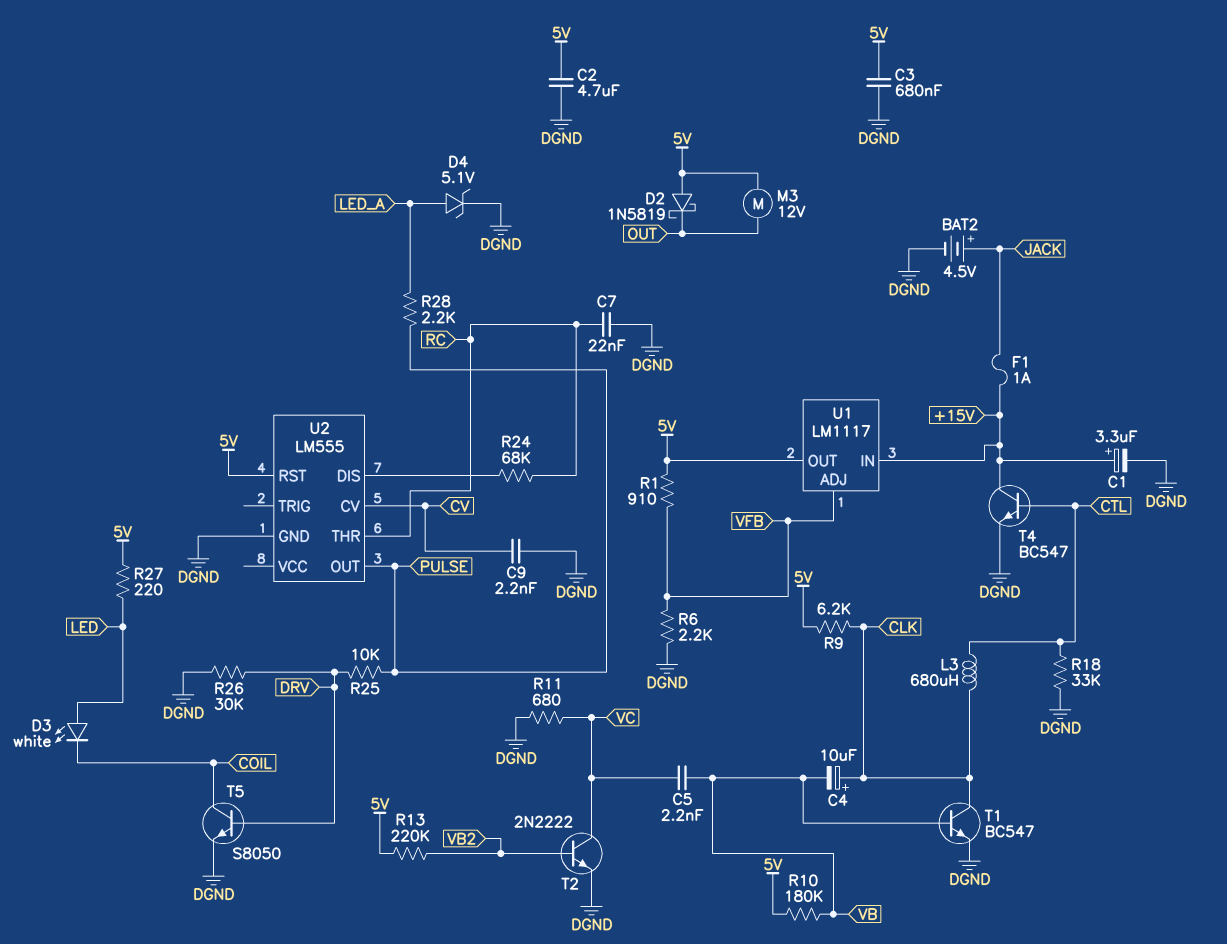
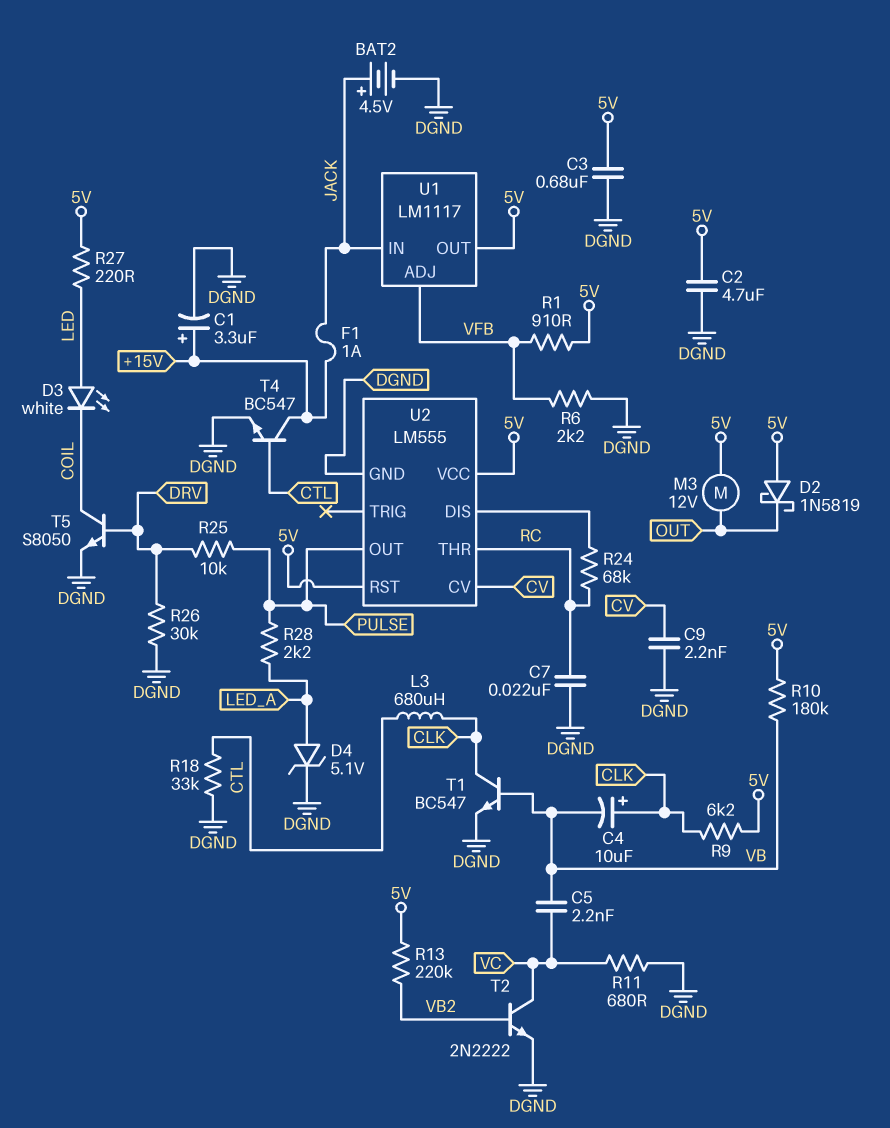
U1 pin IN: +15V -> JACK
U2 pin VCC: none -> 5V

